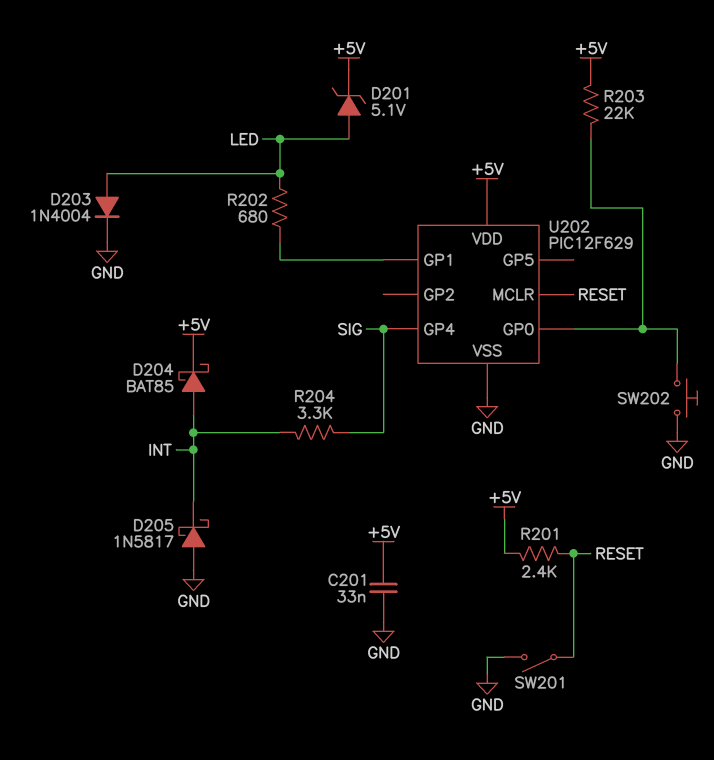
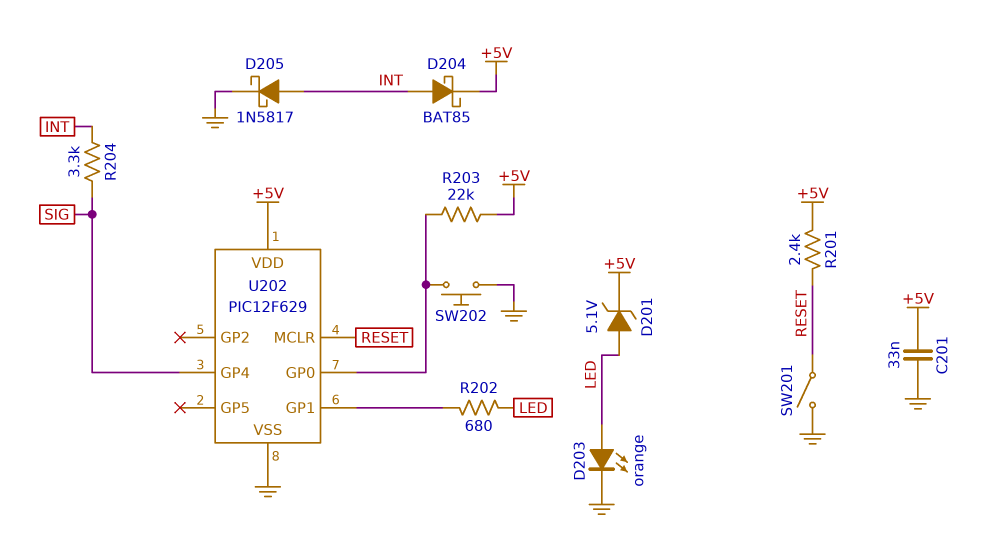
D203: diode 1N4004 (A LED, K GND) -> LED orange (A LED, K GND)
D205: schottky 1N5817 (A GND, K INT) -> schottky 1N5817 (A INT, K GND)

